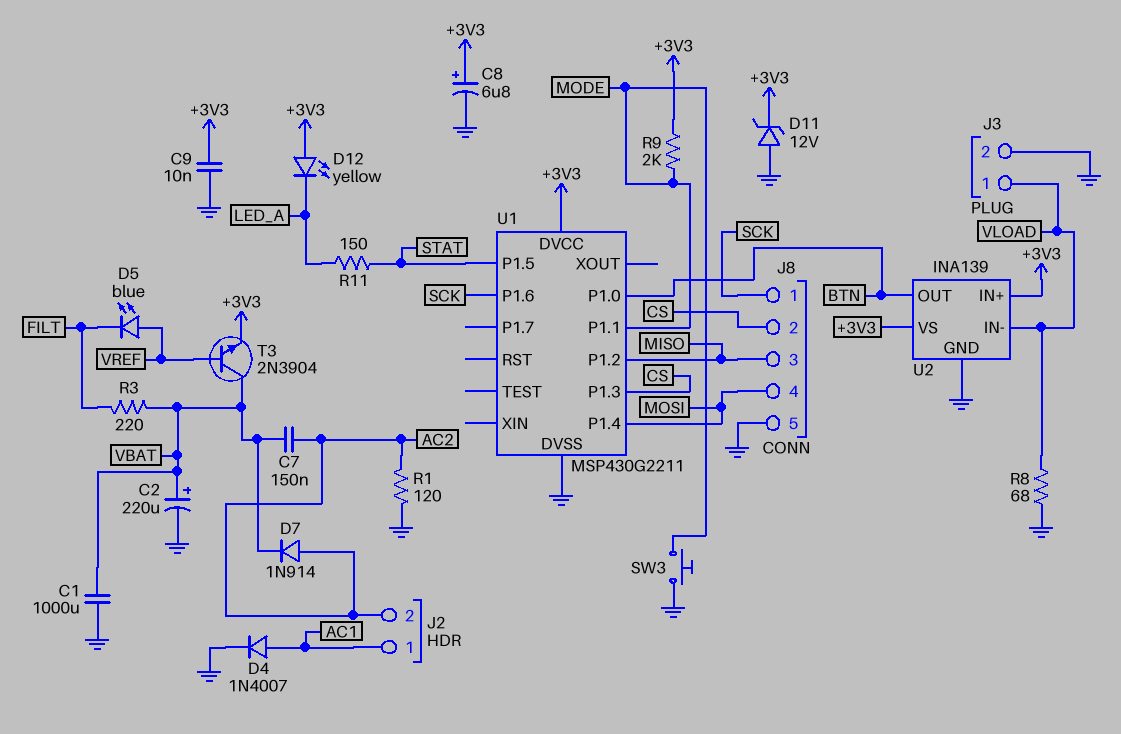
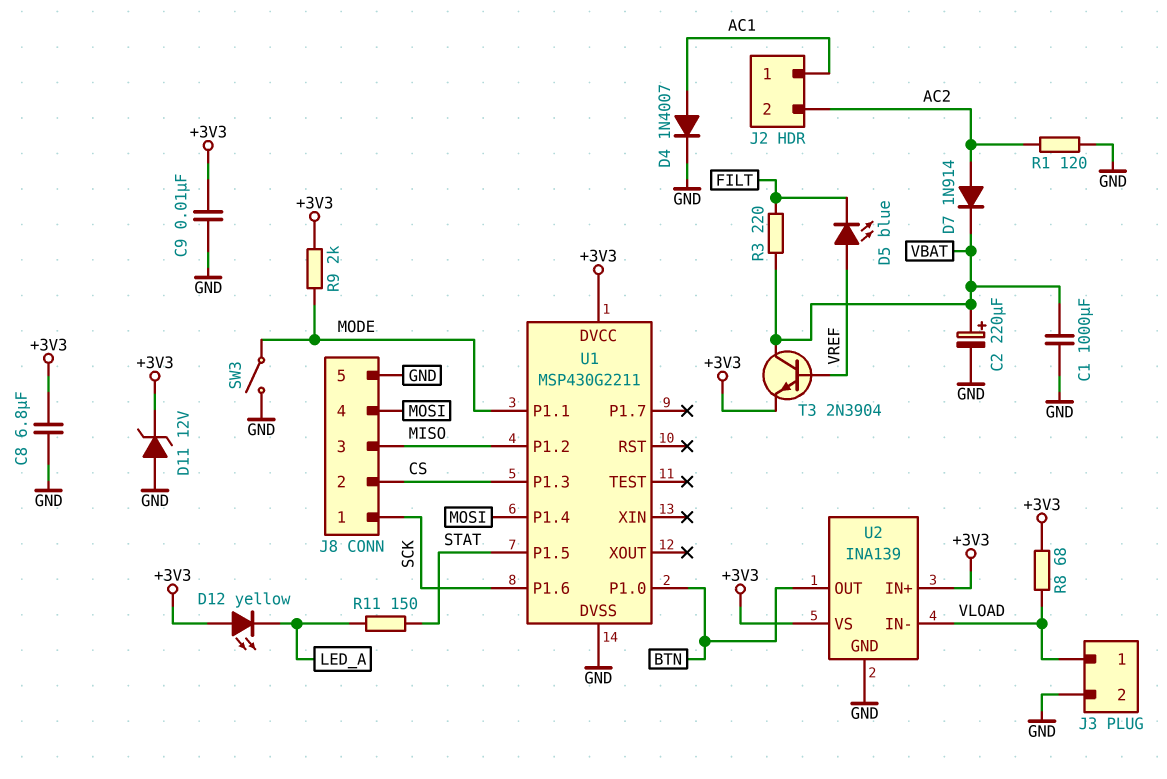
C7: 150nF (AC2, VBAT) -> none
C8: 6.8uF (plus +3V3, minus GND) -> 6.8uF (+3V3, GND)
R8: 68 (GND, VLOAD) -> 68 (+3V3, VLOAD)
SW3: button (GND, MODE) -> switch (GND, MODE)

